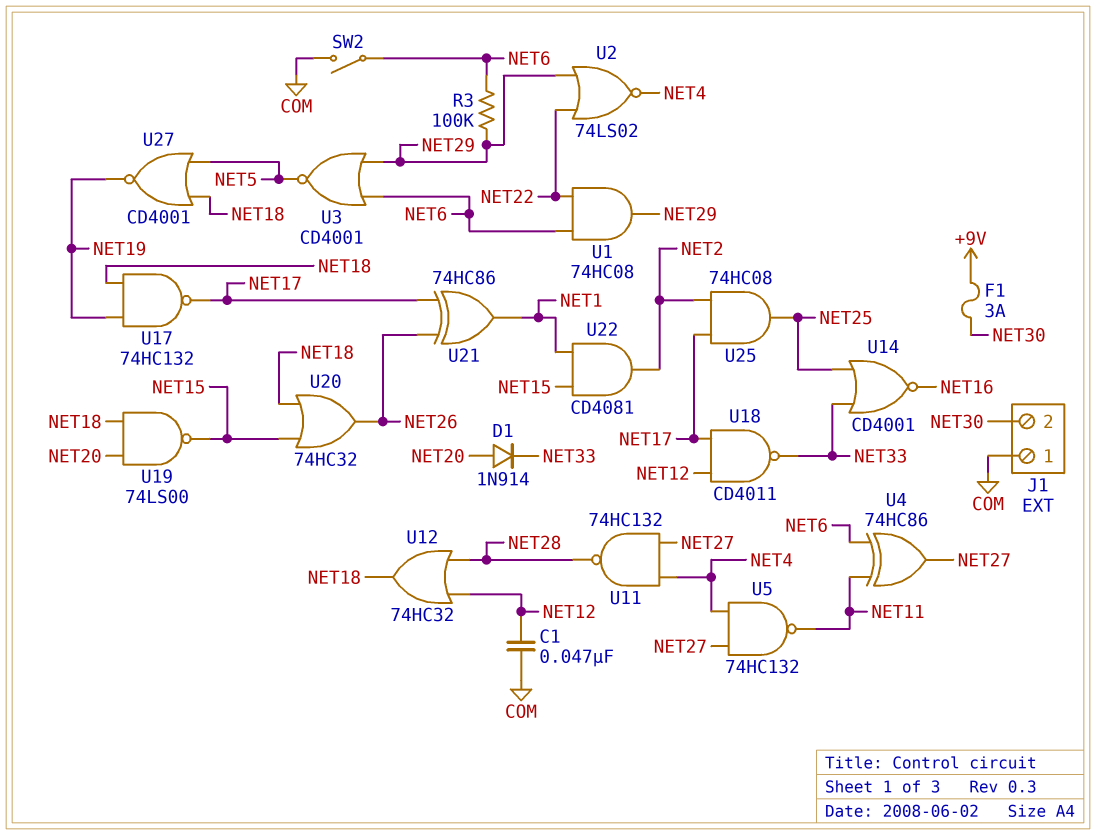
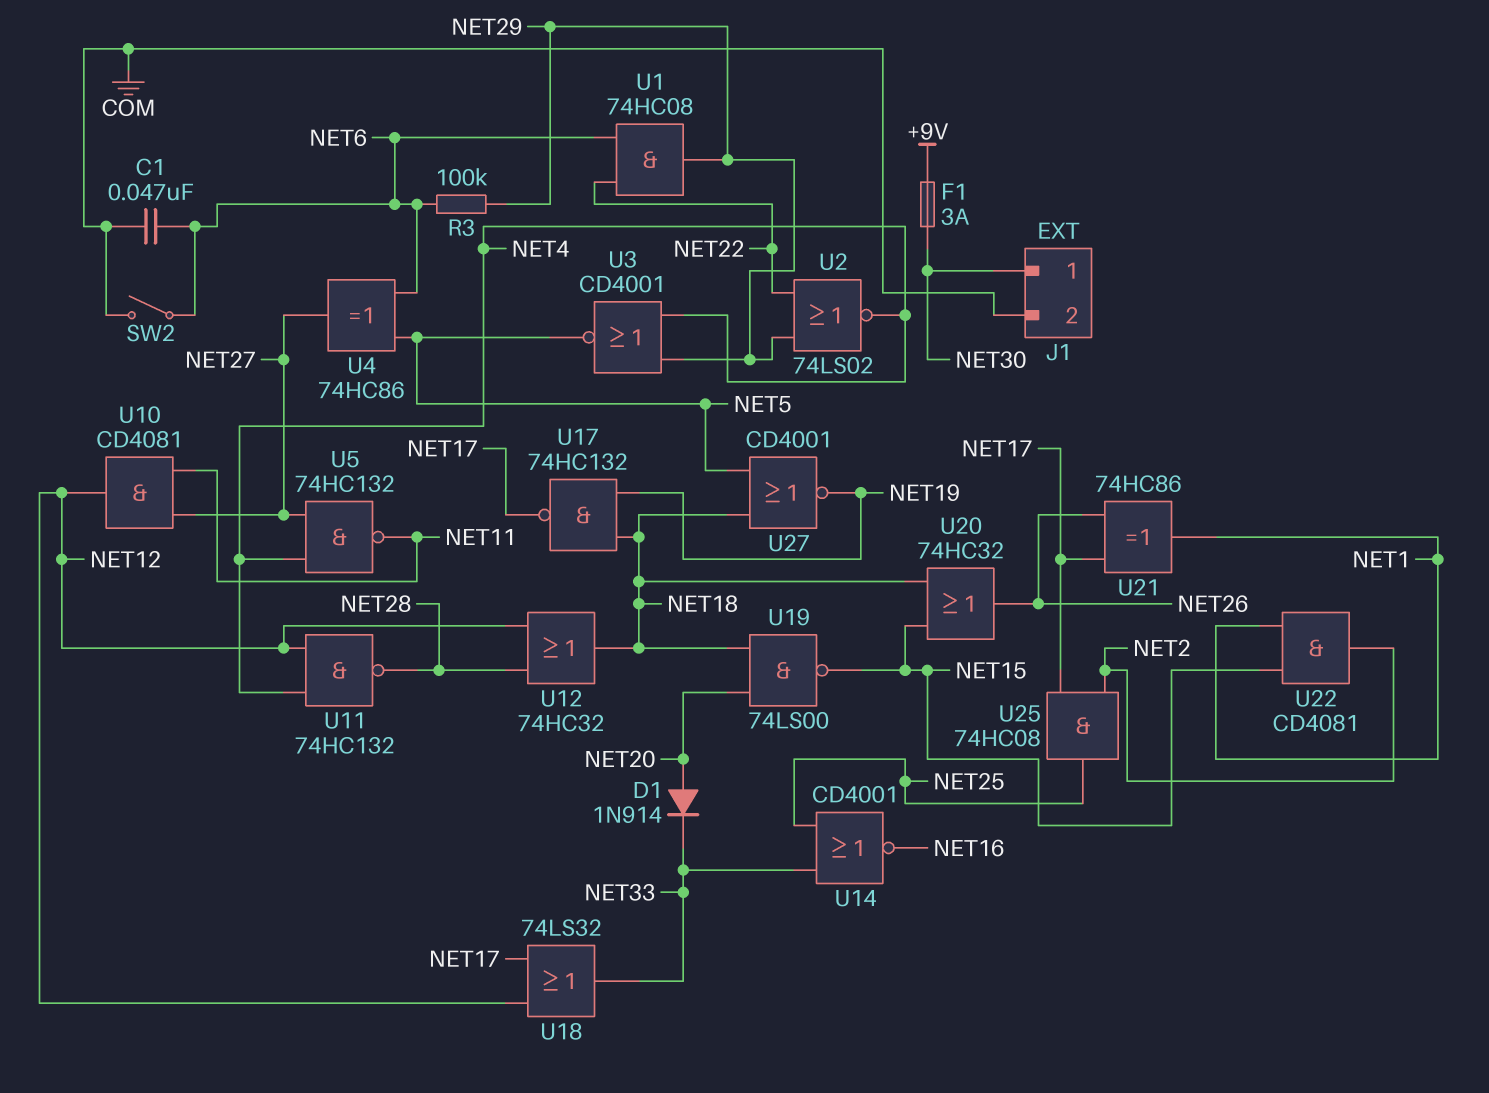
C1: 47nF (COM, NET12) -> 47nF (COM, NET6)
J1 pin 1: COM -> NET30
J1 pin 2: NET30 -> COM
U3: NOR CD4001 (in NET6, in NET29, out NET5) -> NOR CD4001 (in NET4, in NET29, out NET5)
U4: XOR 74HC86 (in NET6, in NET11, out NET27) -> XOR 74HC86 (in NET5, in NET6, out NET27)
U10: none -> AND CD4081 (in NET11, in NET27, out NET12)
U11: NAND 74HC132 (in NET4, in NET27, out NET28) -> NAND 74HC132 (in NET4, in NET12, out NET28)
U18: NAND CD4011 (in NET12, in NET17, out NET33) -> OR 74LS32 (in NET12, in NET17, out NET33)

